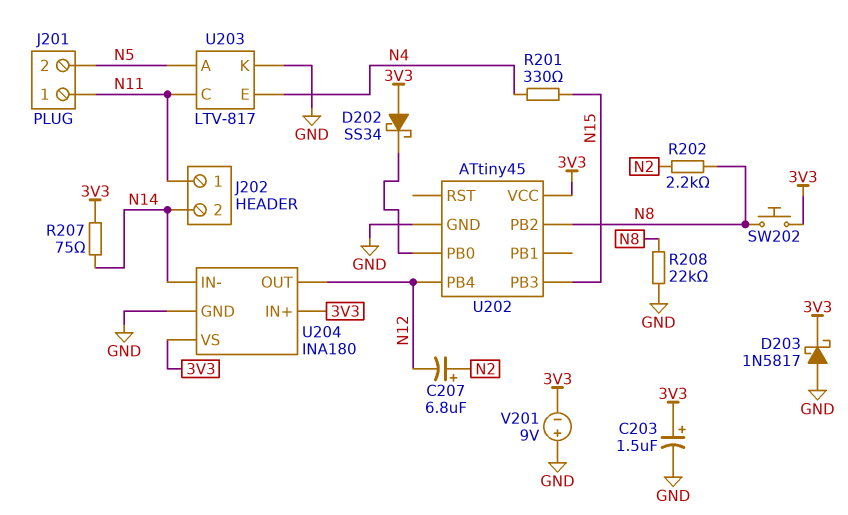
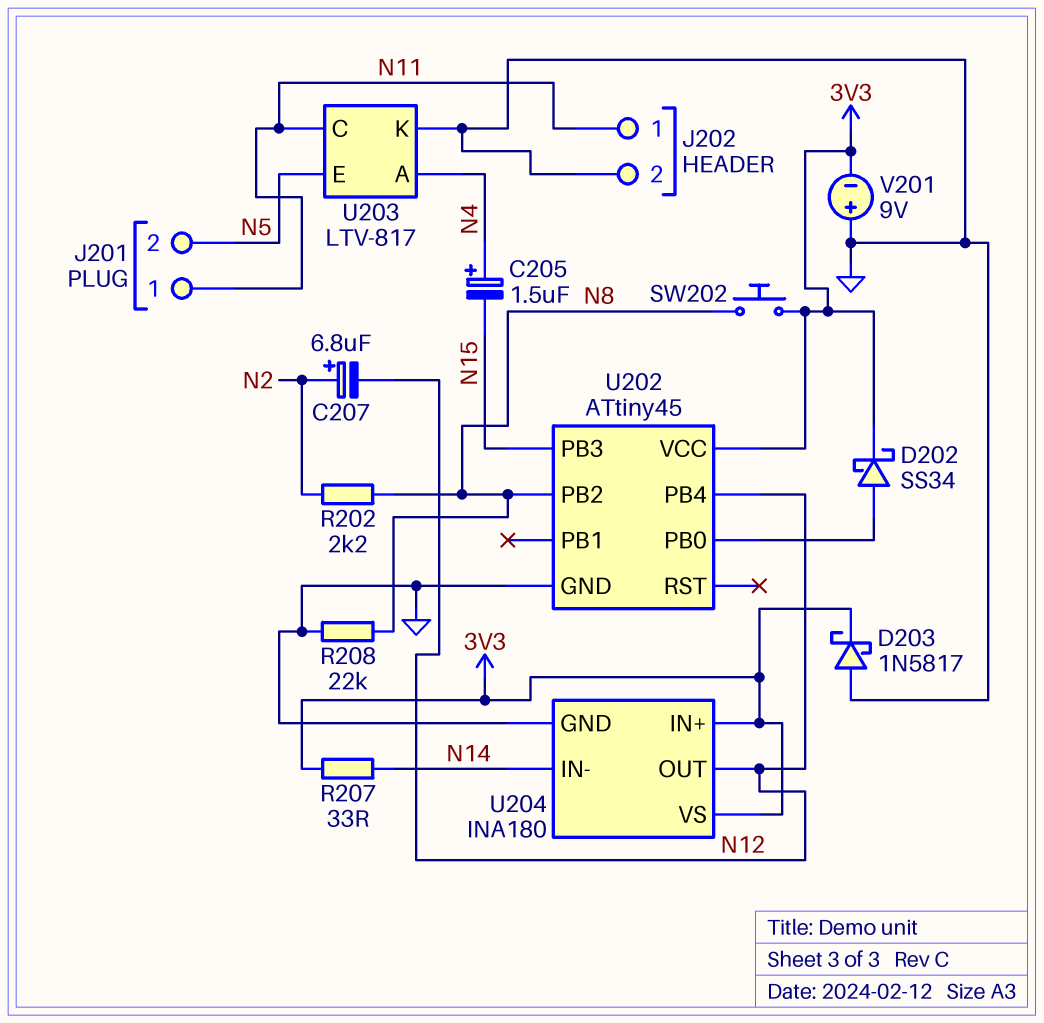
C203: 1.5uF (plus 3V3, minus GND) -> none
C205: none -> 1.5uF (plus N4, minus N15)
D202: schottky SS34 (A 3V3, K U202/PB0) -> schottky SS34 (A U202/PB0, K 3V3)
J202 pin 2: N14 -> GND
R201: 330 (N4, N15) -> none
R207: 75 (3V3, N14) -> 33 (3V3, N14)
U203 pin A: N5 -> N4
U203 pin E: N4 -> N5

